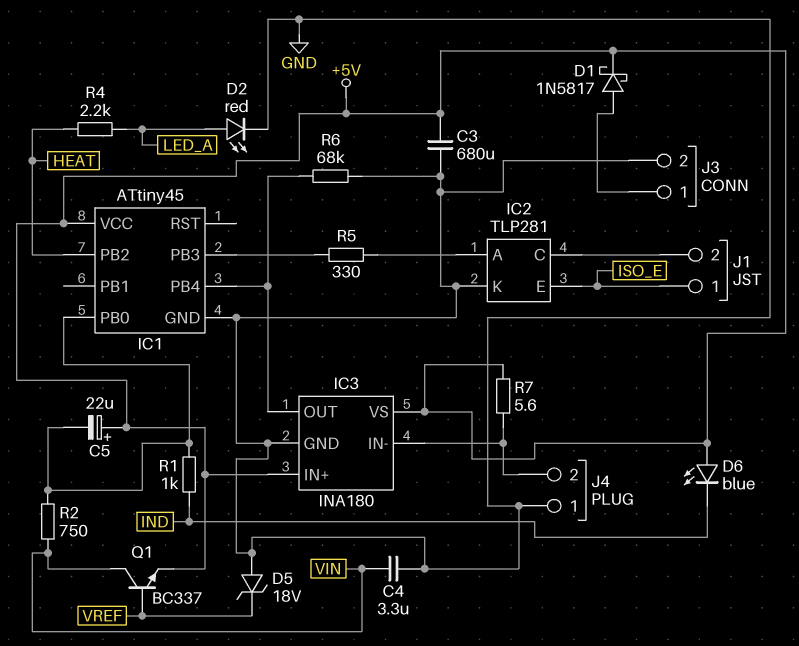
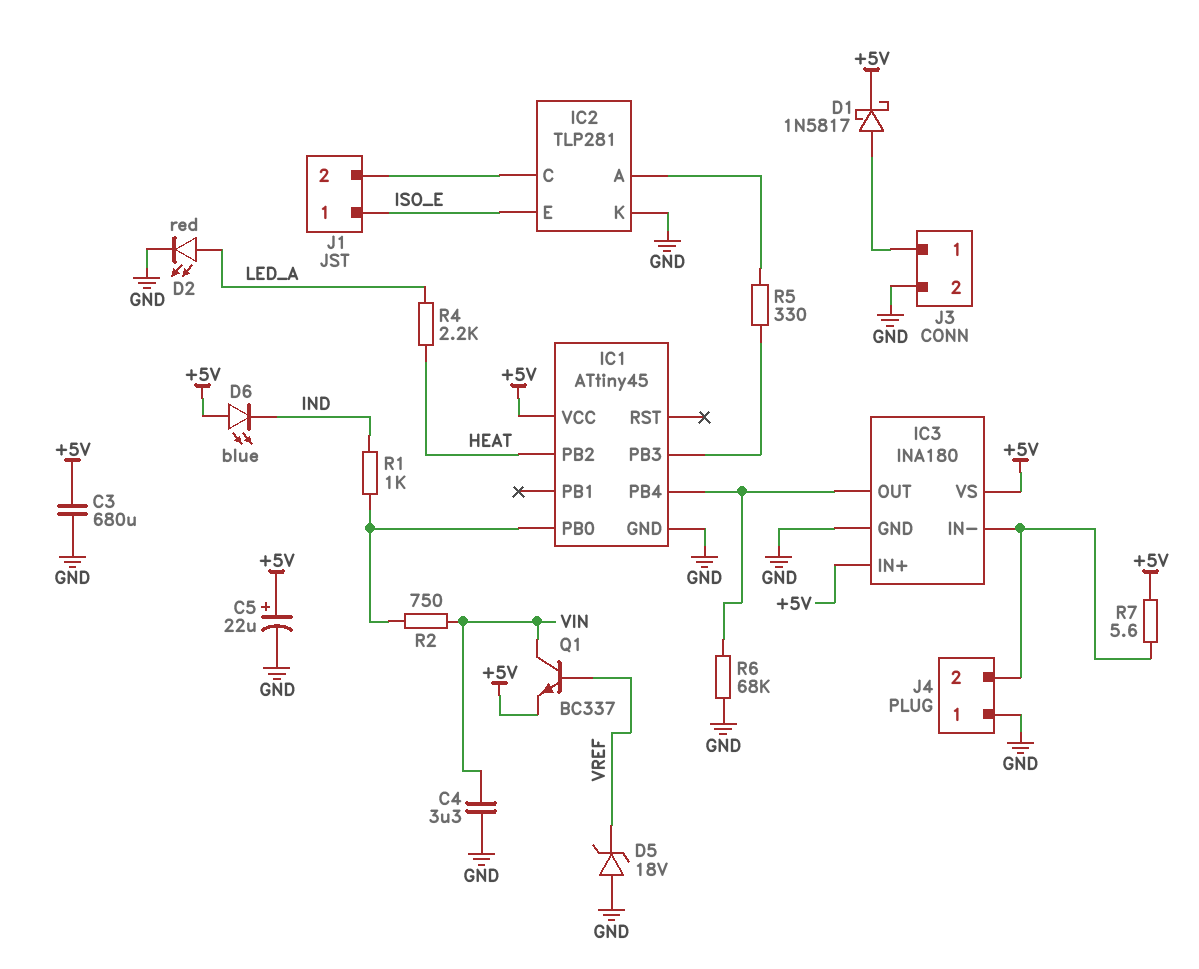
C5: 22uF (plus +5V, minus IC1/PB0) -> 22uF (plus +5V, minus GND)

